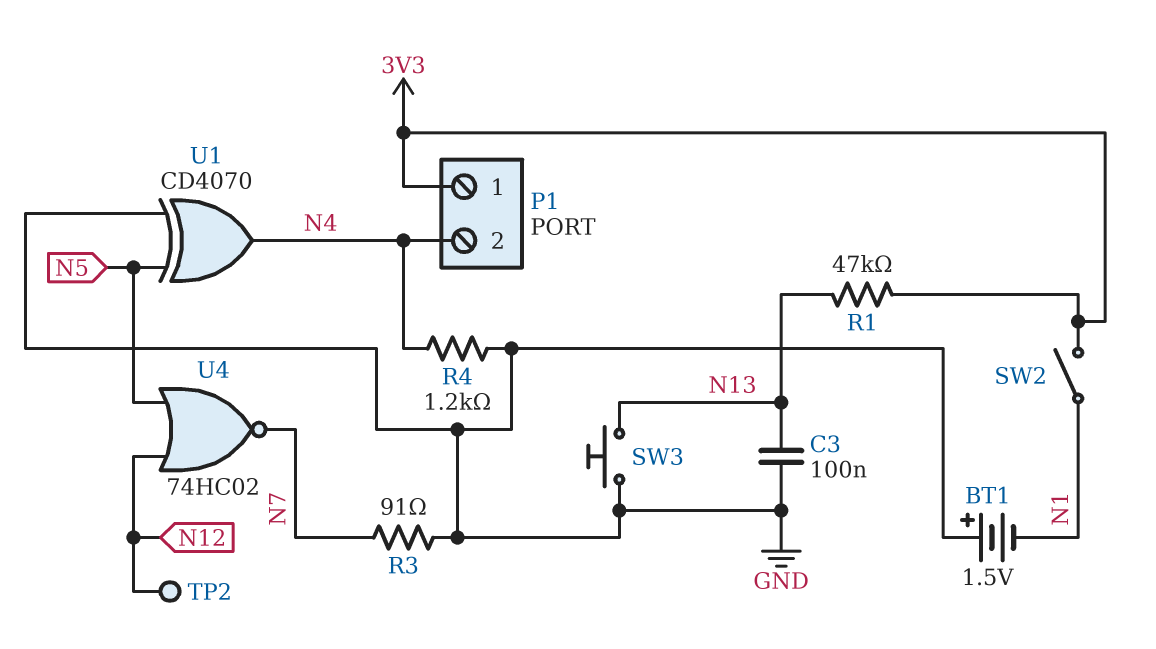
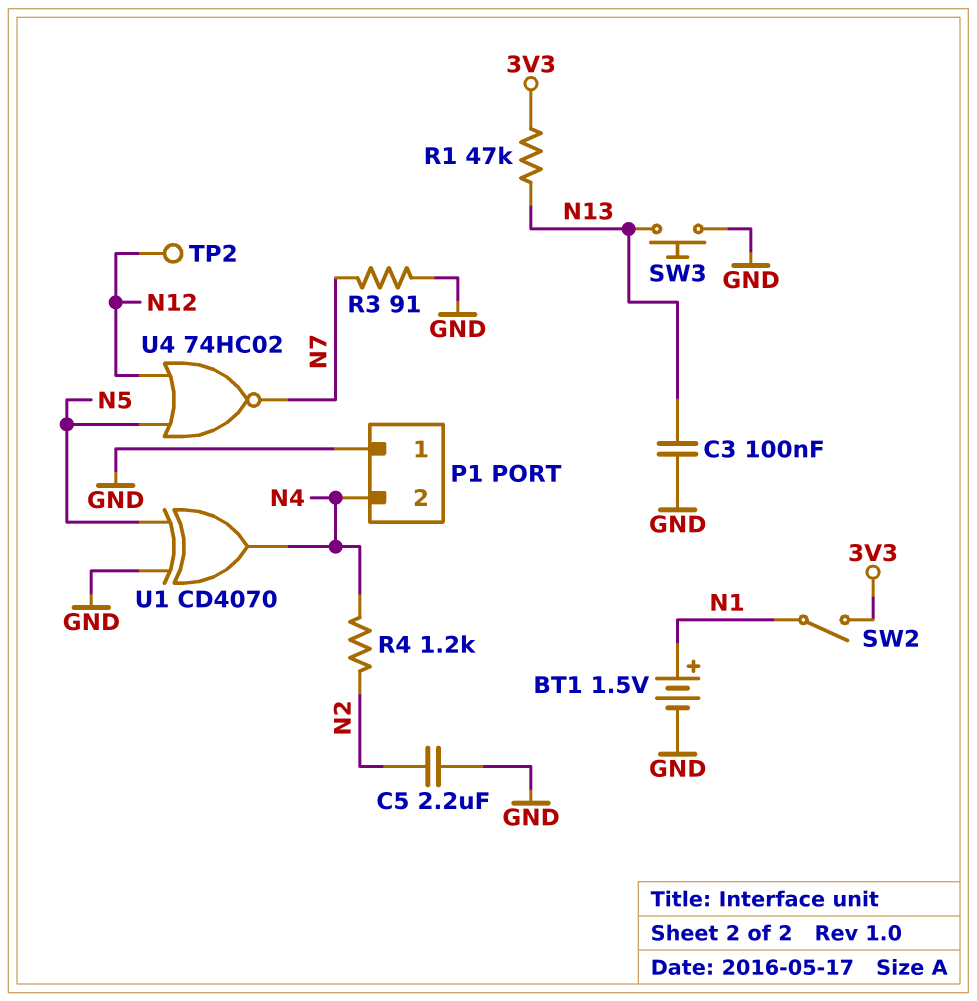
BT1: 1.5V (plus GND, minus N1) -> 1.5V (plus N1, minus GND)
C5: none -> 2.2uF (GND, N2)
P1 pin 1: 3V3 -> GND
R4: 1.2k (GND, N4) -> 1.2k (N2, N4)

